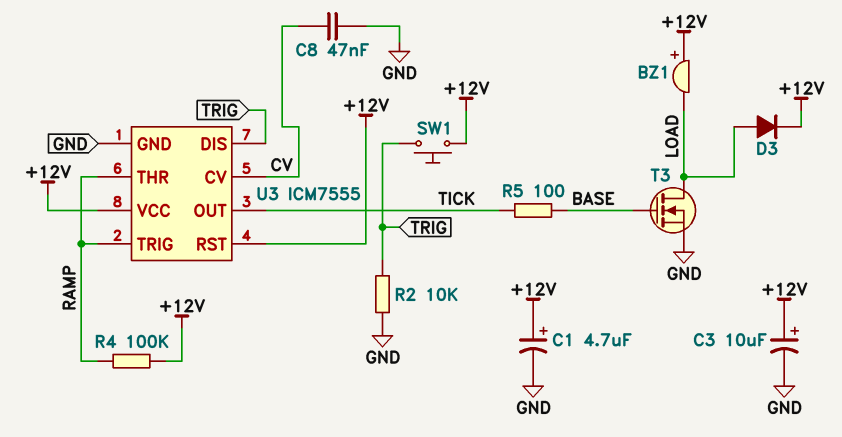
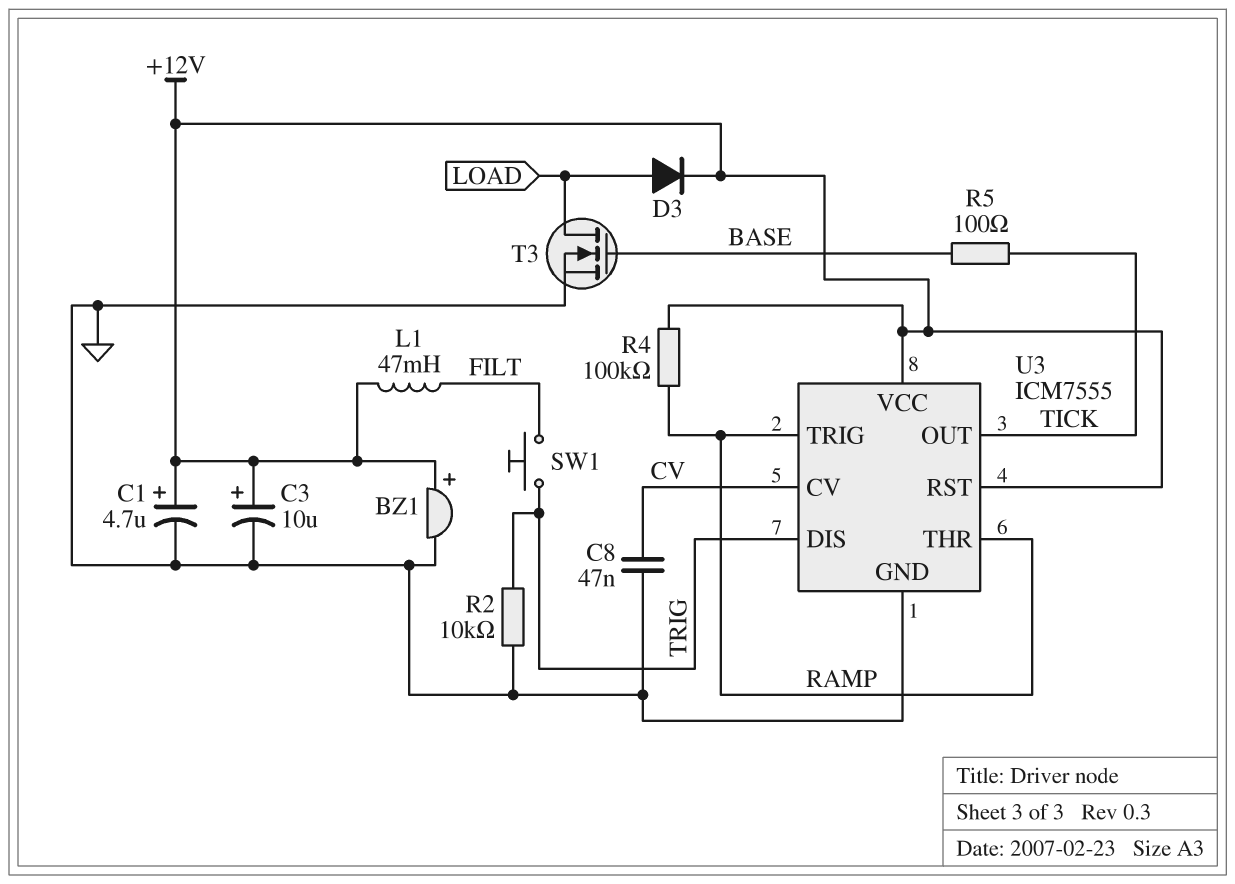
BZ1: buzzer (plus +12V, minus LOAD) -> buzzer (plus +12V, minus GND)
L1: none -> 47mH (+12V, FILT)
SW1: button (+12V, TRIG) -> button (FILT, TRIG)

